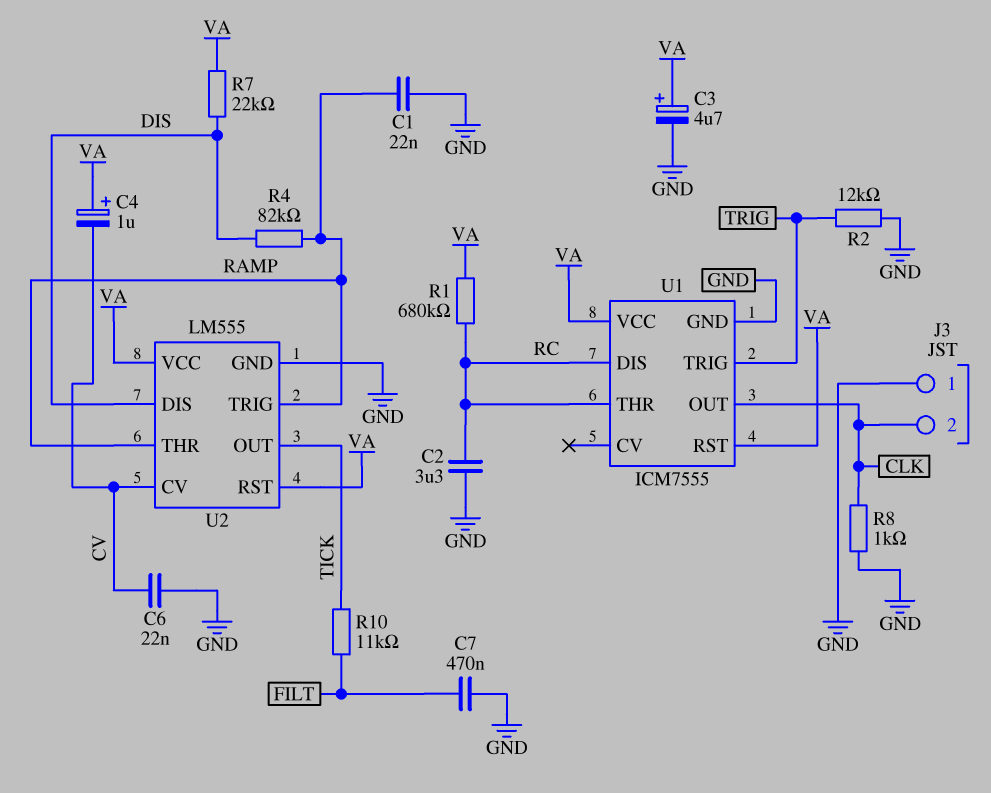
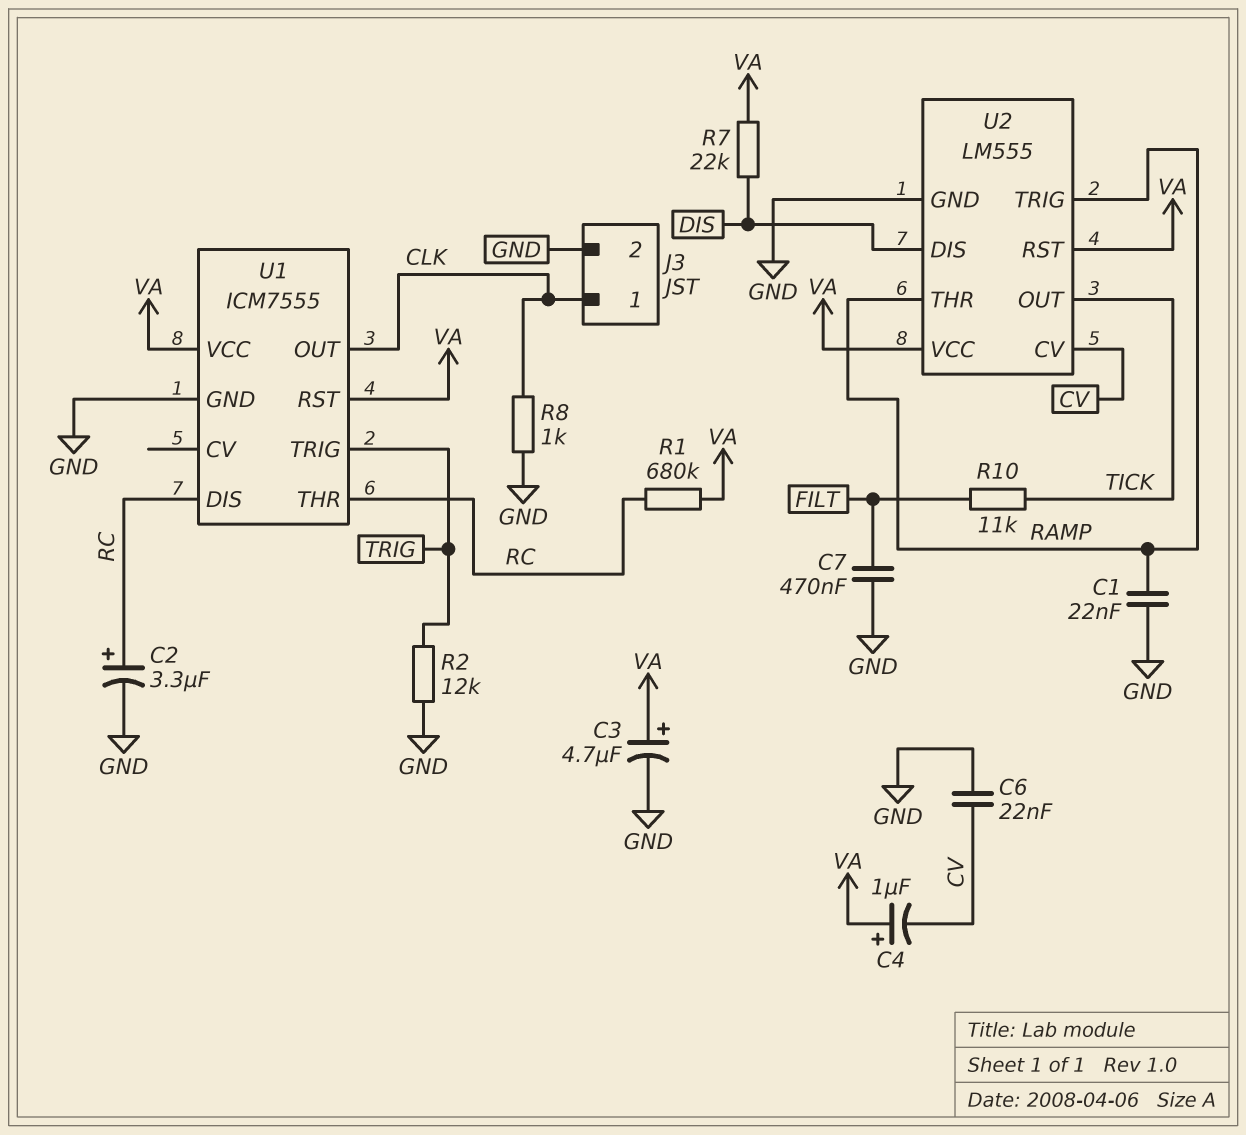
C2: 3.3uF (GND, RC) -> 3.3uF (plus RC, minus GND)
J3 pin 1: GND -> CLK
J3 pin 2: CLK -> GND
R4: 82k (DIS, RAMP) -> none

